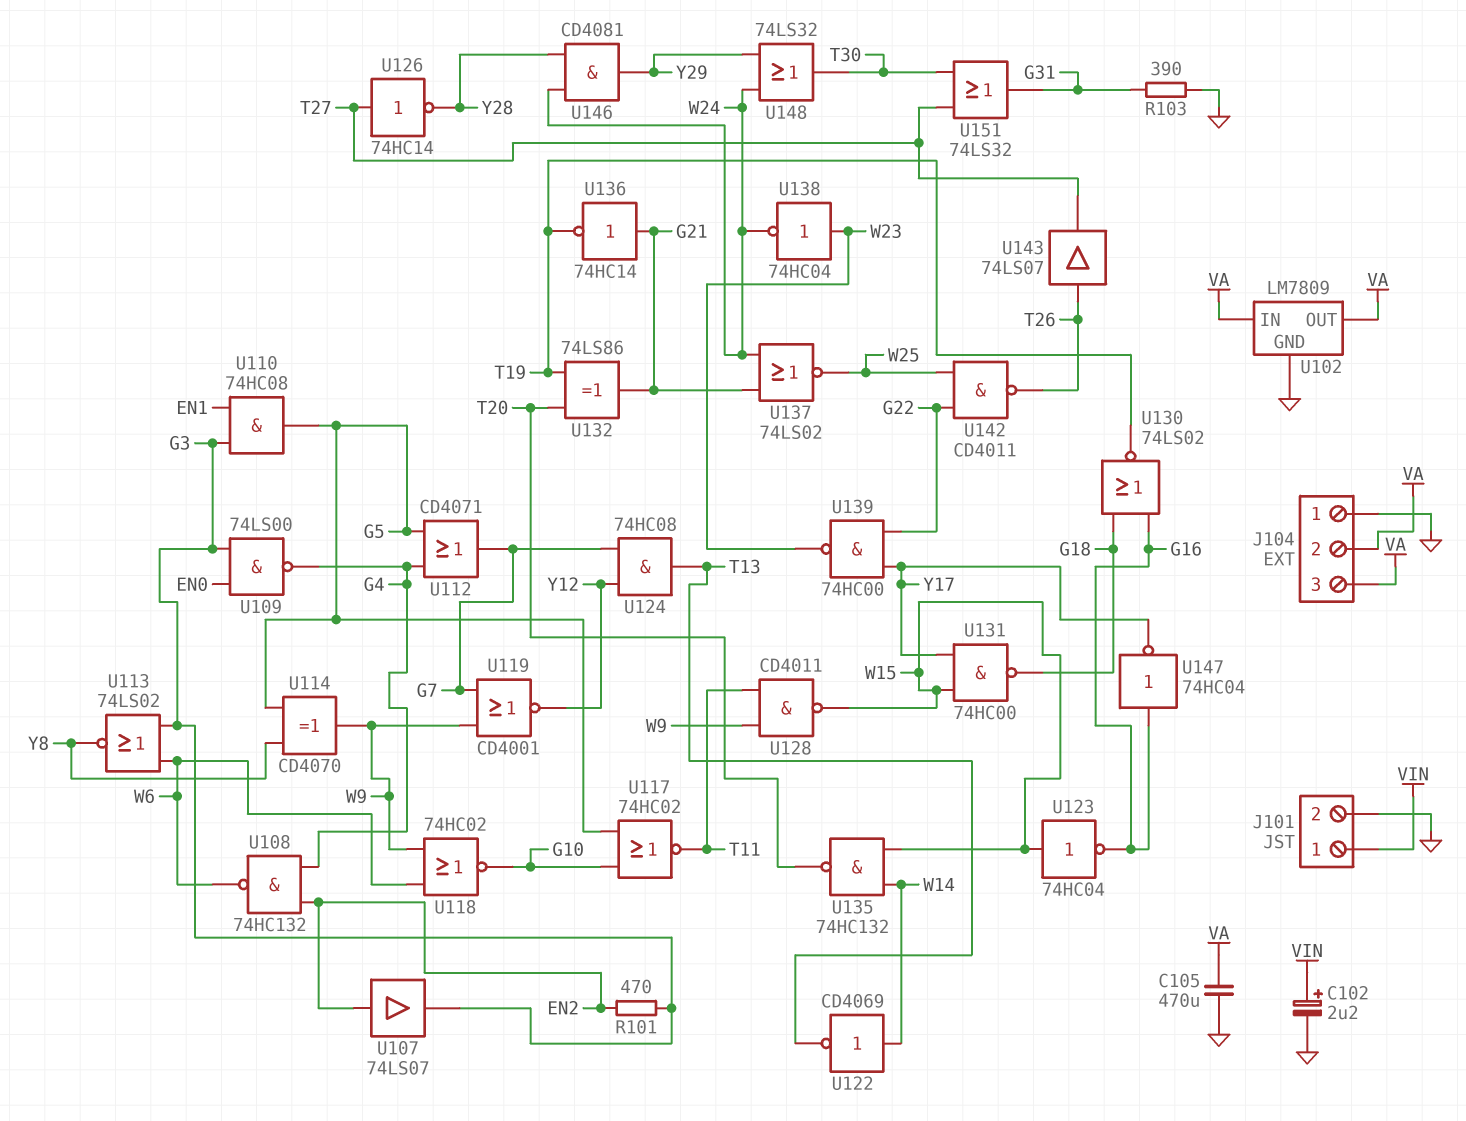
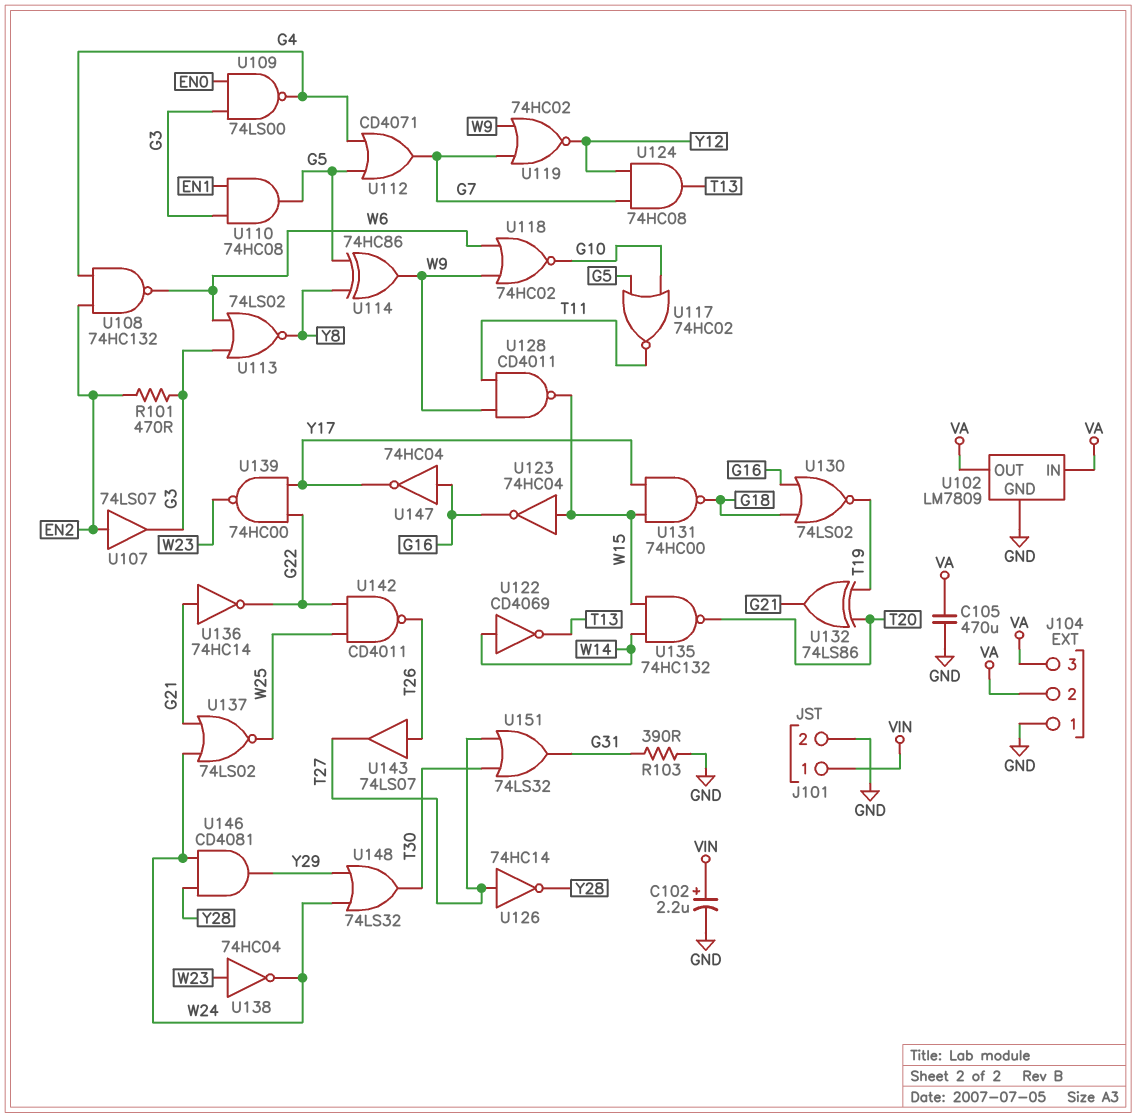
U114: XOR CD4070 (in G5, in Y8, out W9) -> XOR 74HC86 (in G5, in Y8, out W9)
U119: NOR CD4001 (in G7, in W9, out Y12) -> NOR 74HC02 (in G7, in W9, out Y12)
U136: NOT 74HC14 (in G21, out T19) -> NOT 74HC14 (in G21, out G22)

